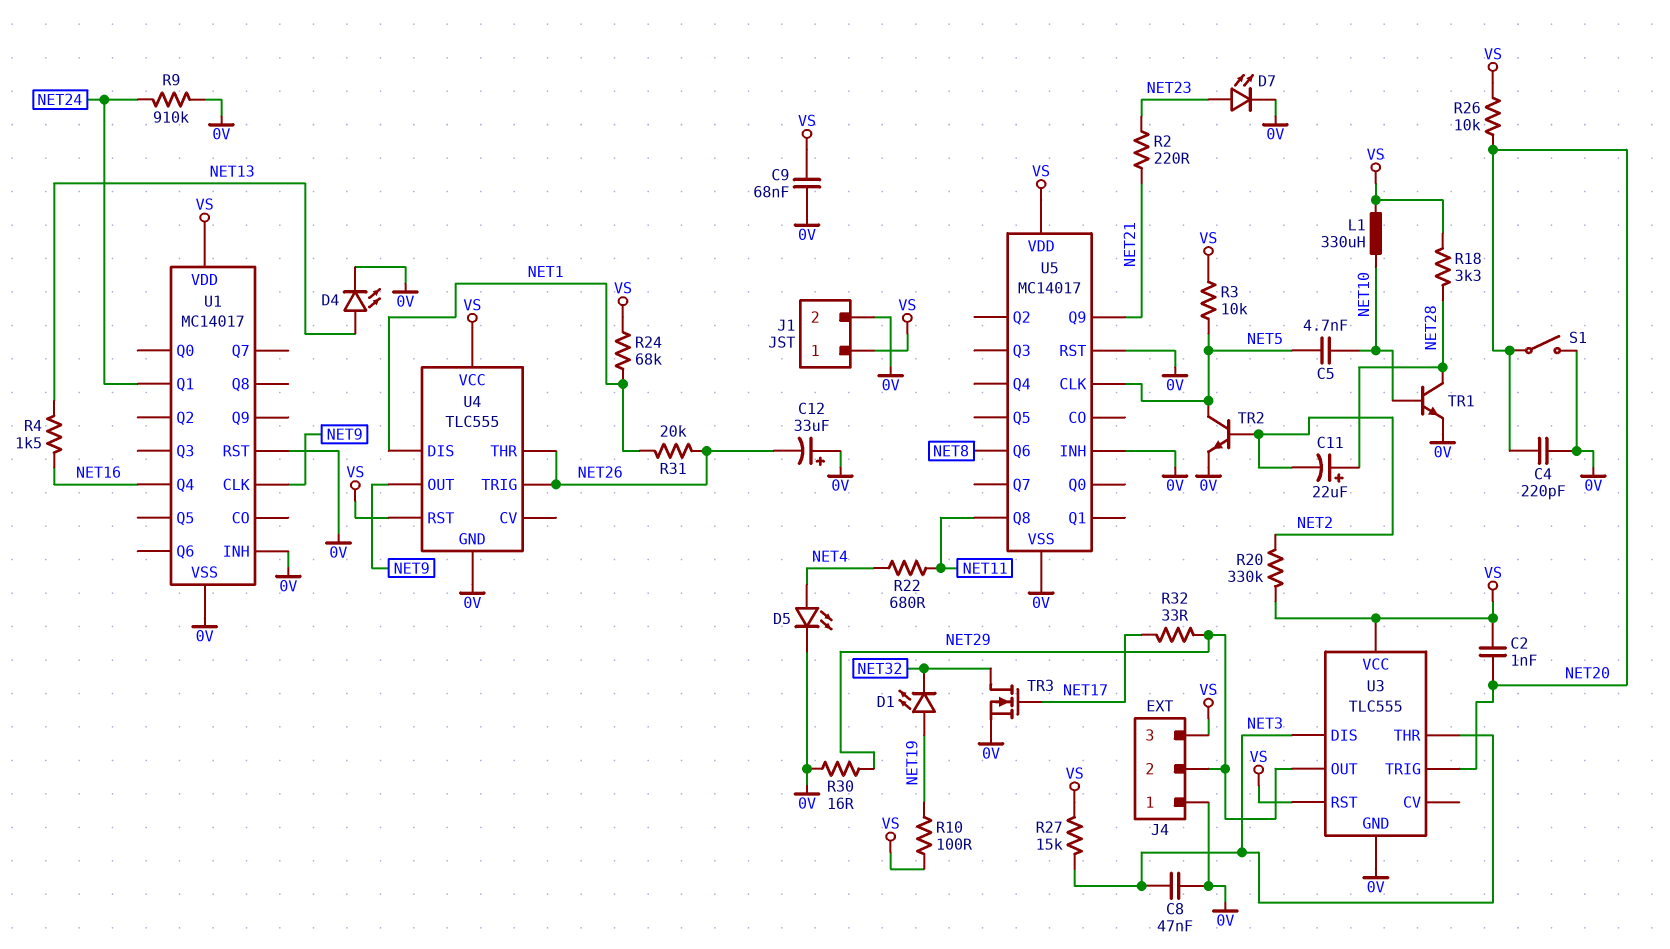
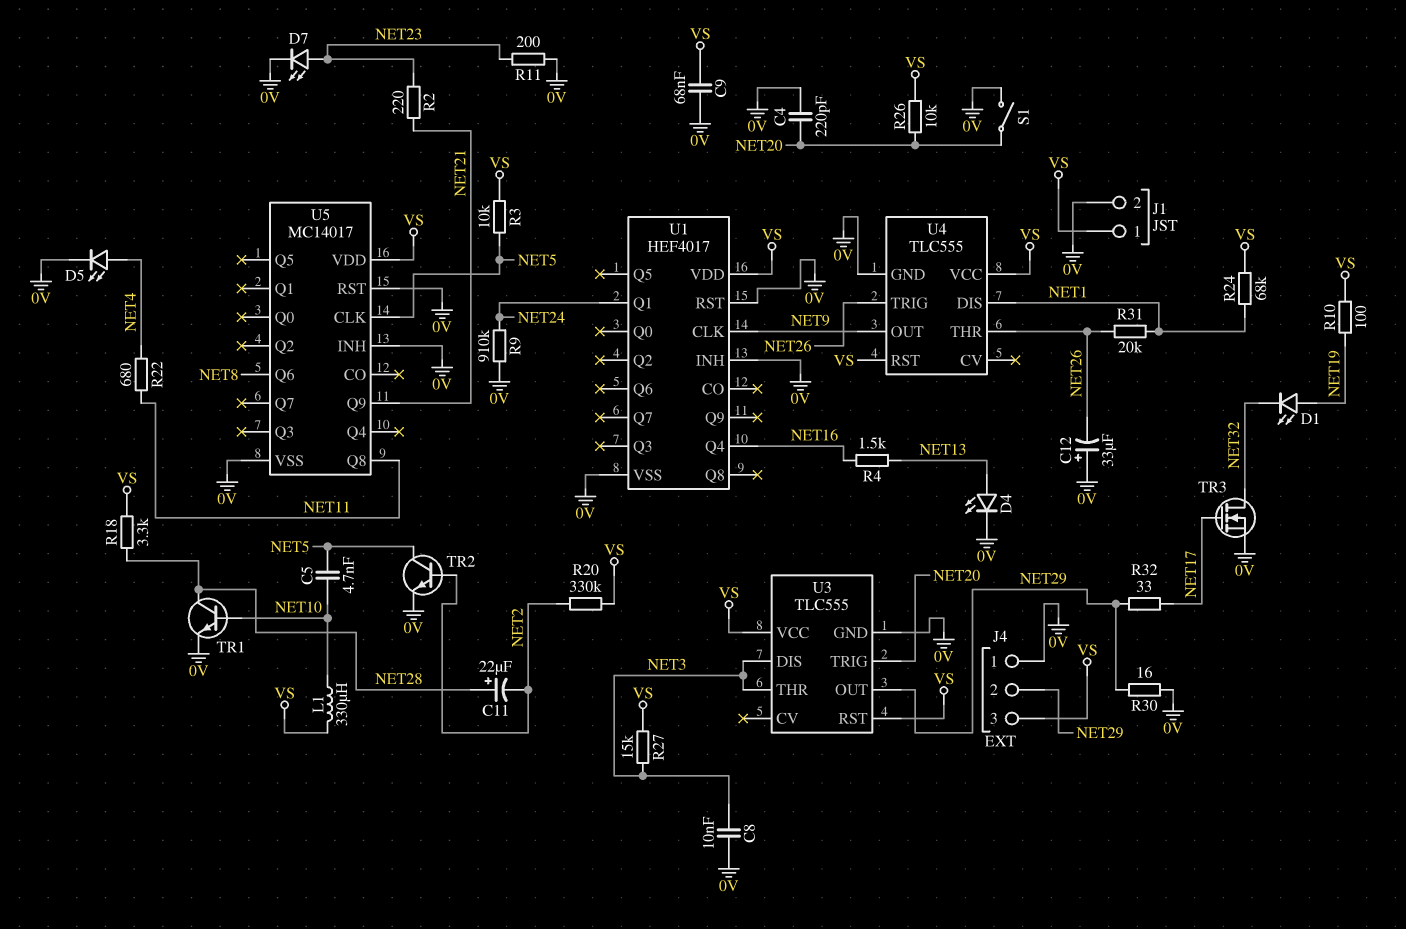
C2: 1nF (NET20, VS) -> none
C8: 47nF (0V, NET3) -> 10nF (0V, NET3)
R11: none -> 200 (0V, NET23)
U1: MC14017 -> HEF4017

